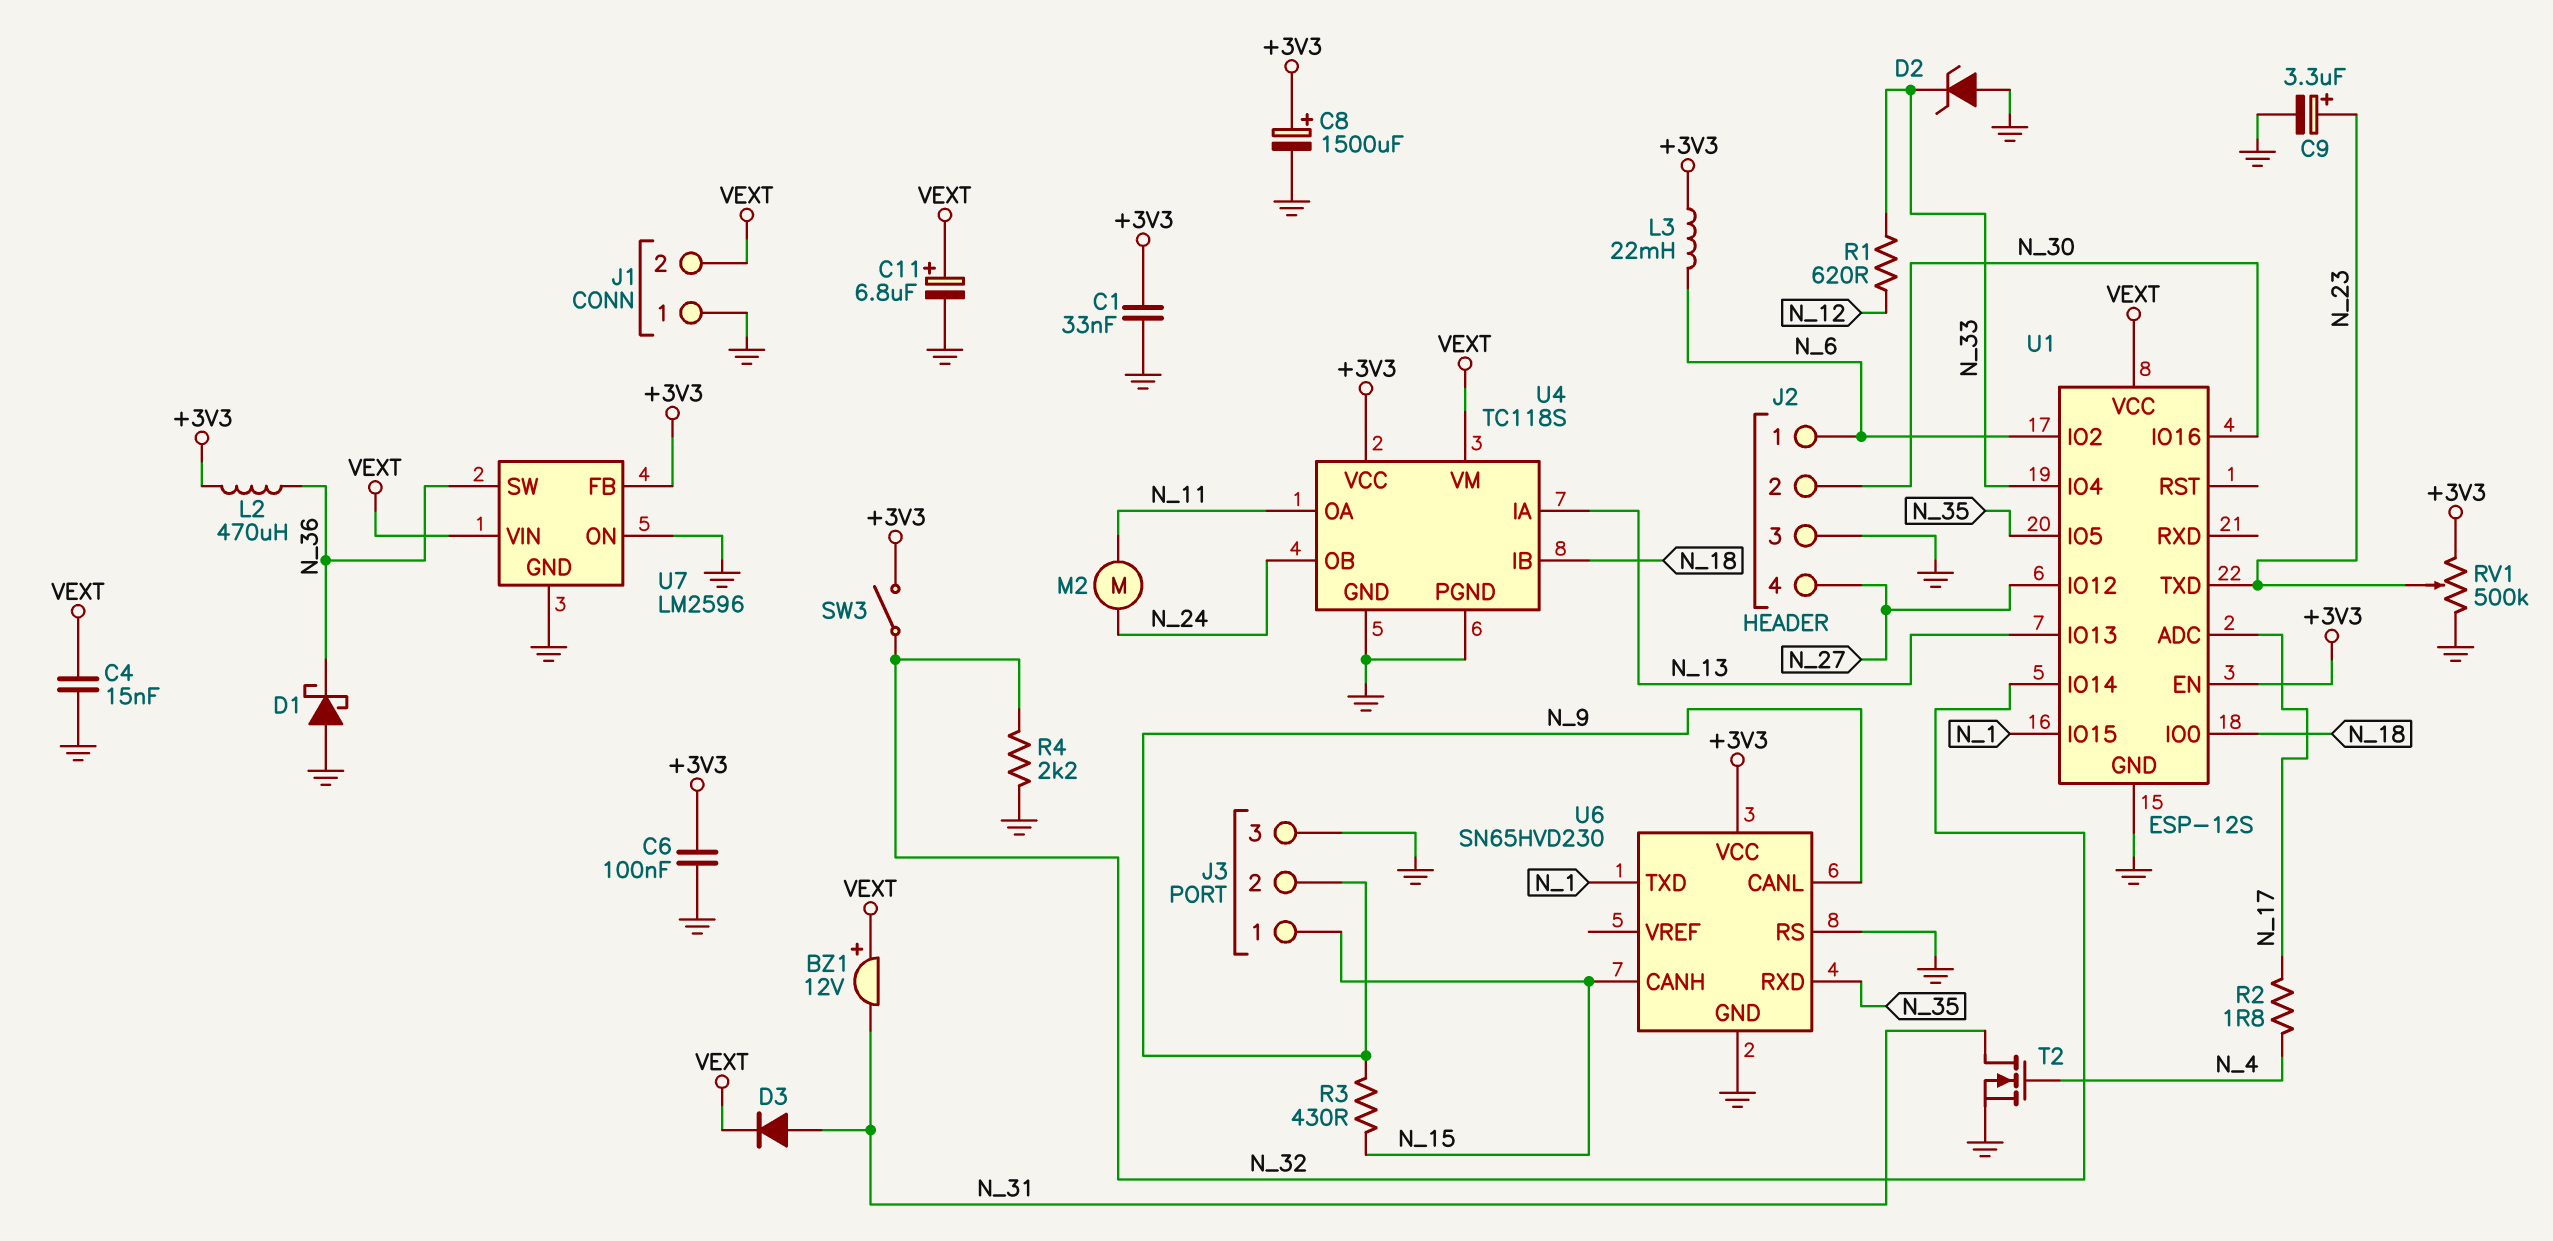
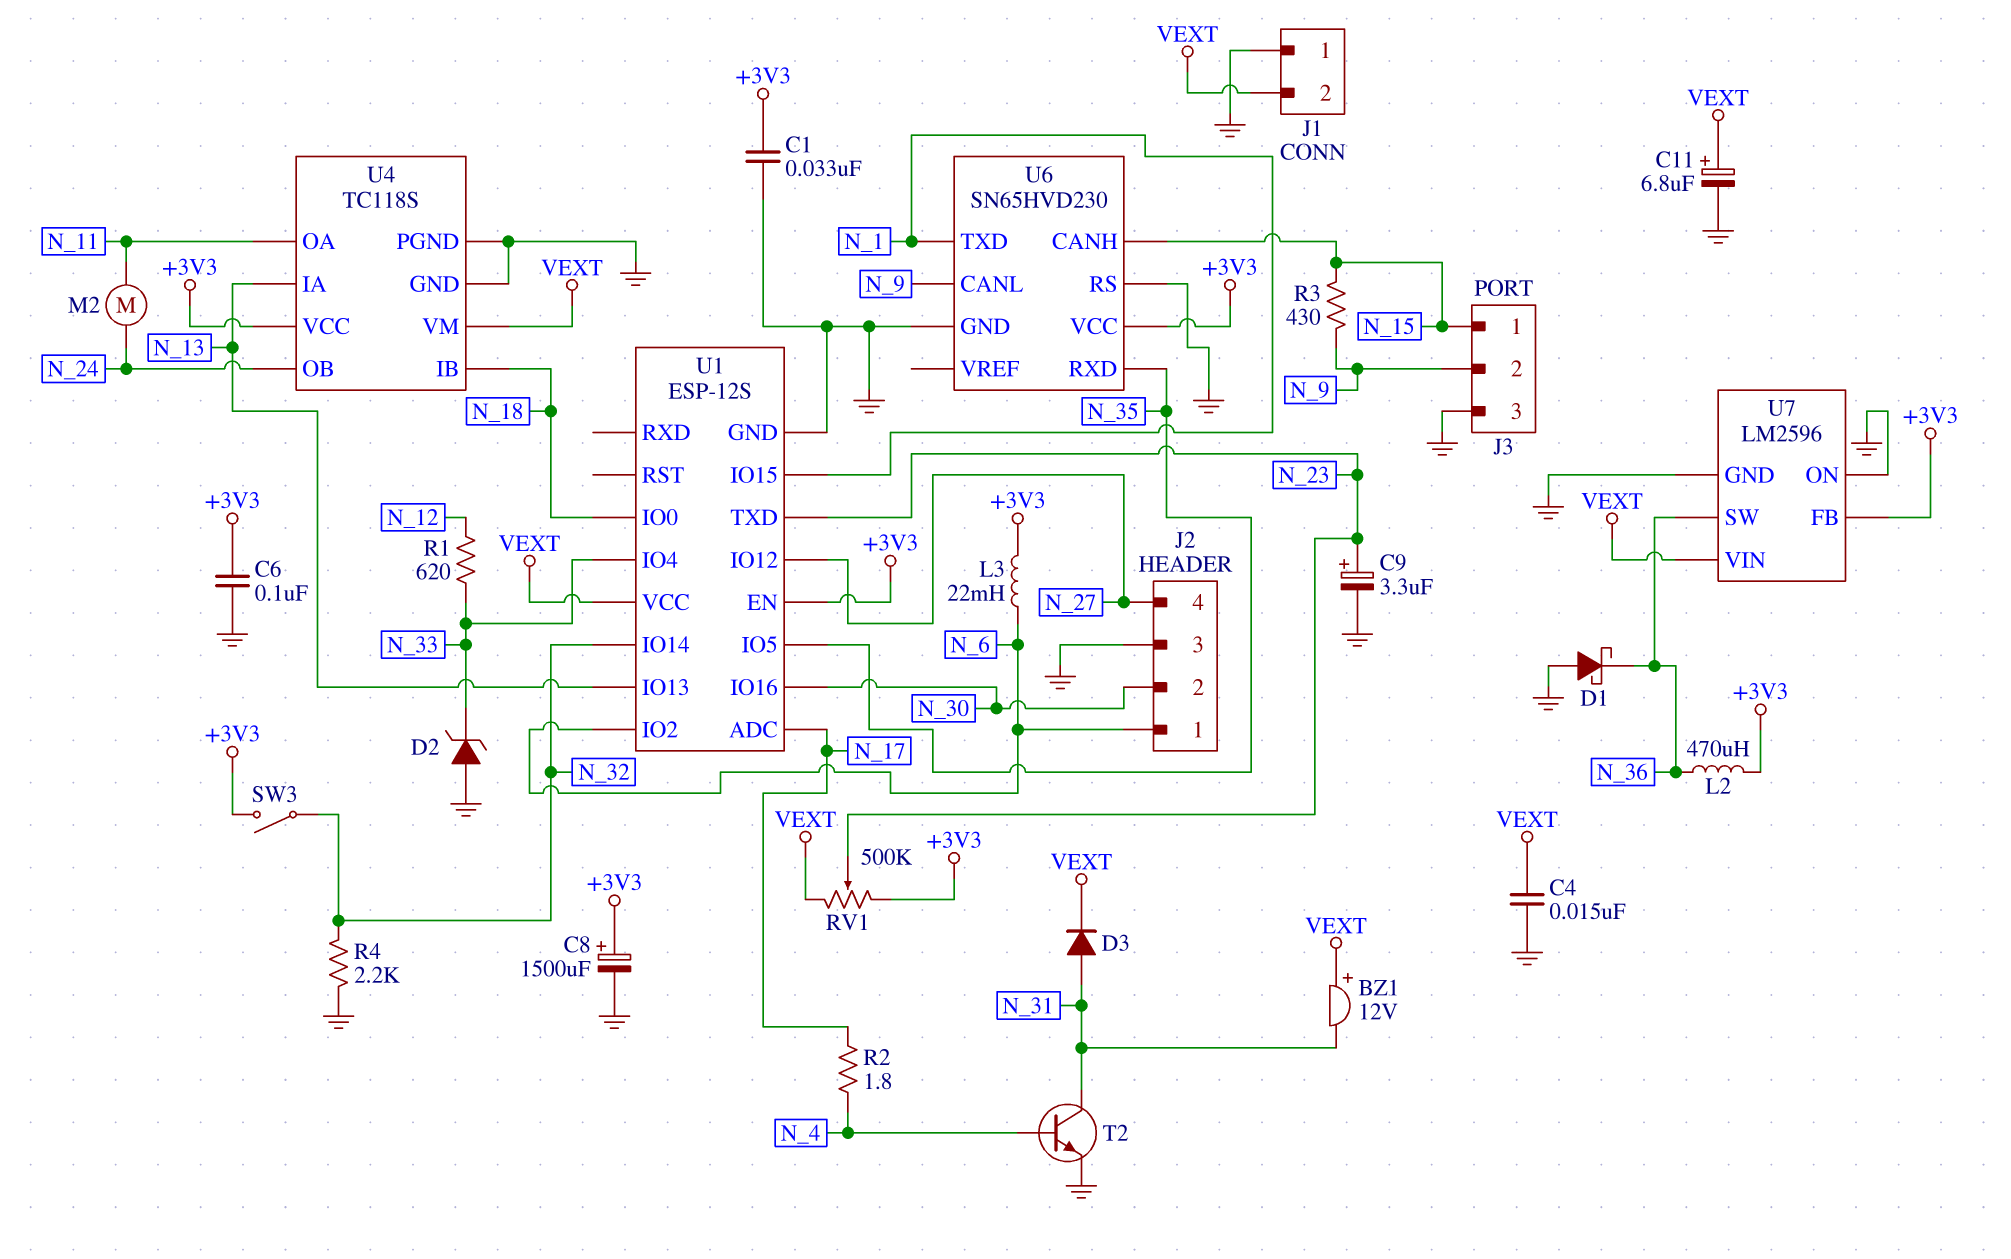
RV1: 500k (+3V3, GND, wiper N_23) -> 500k (+3V3, VEXT, wiper N_23)
T2: NMOS (G N_4, D N_31, S GND) -> NPN (B N_4, C N_31, E GND)

